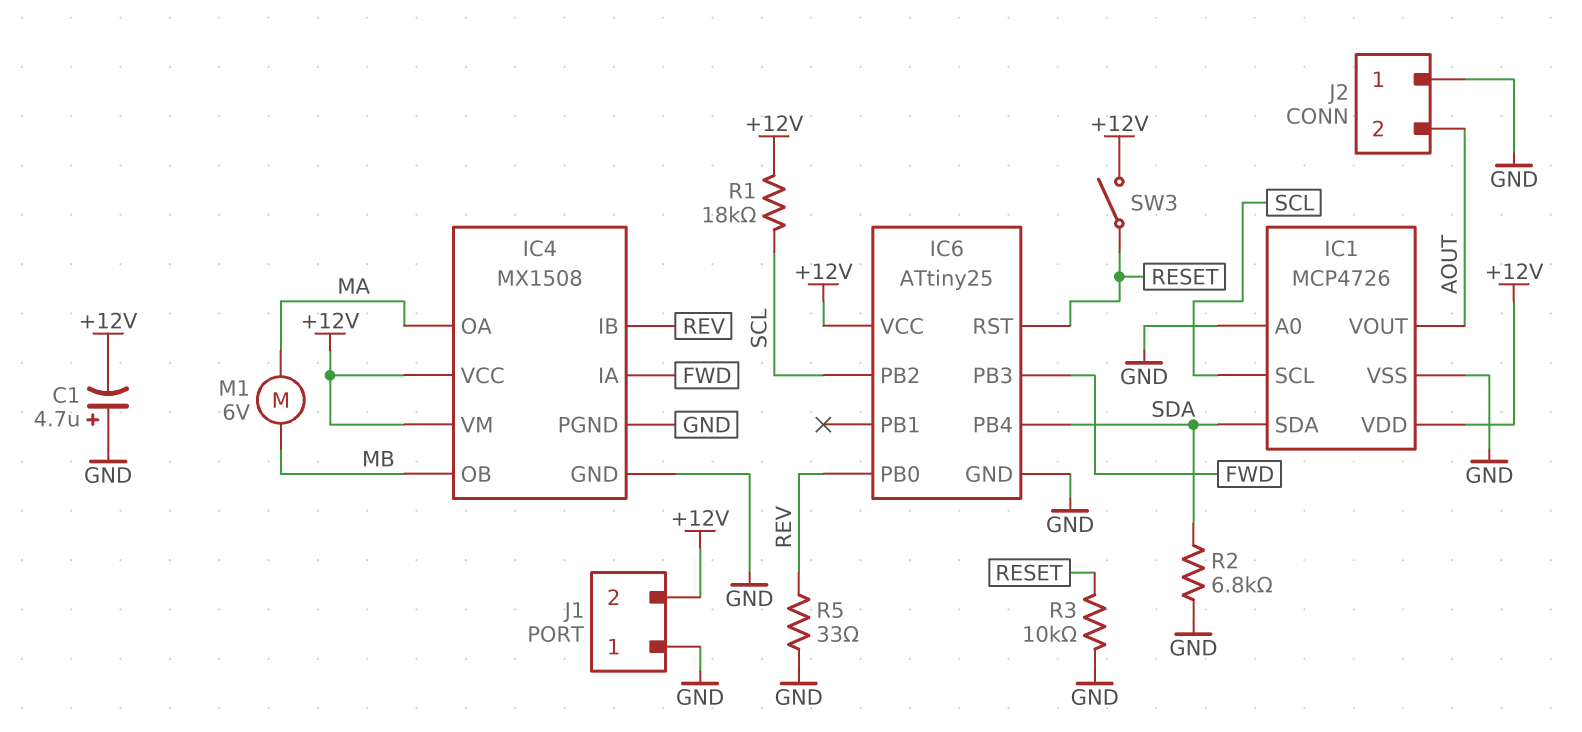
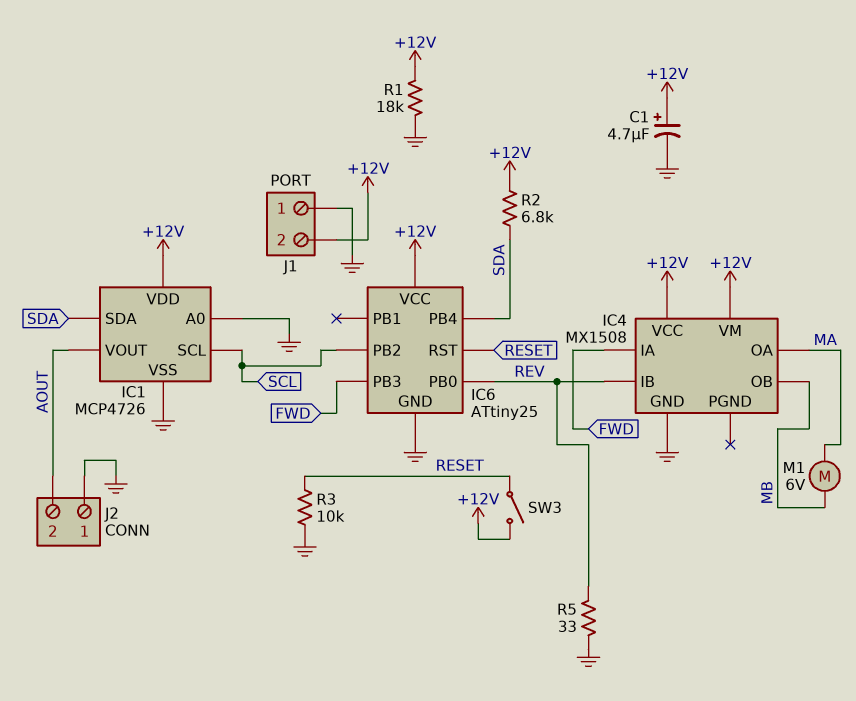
C1: 4.7uF (plus GND, minus +12V) -> 4.7uF (plus +12V, minus GND)
IC4 pin PGND: GND -> none
R1: 18k (+12V, SCL) -> 18k (+12V, GND)
R2: 6.8k (GND, SDA) -> 6.8k (+12V, SDA)

